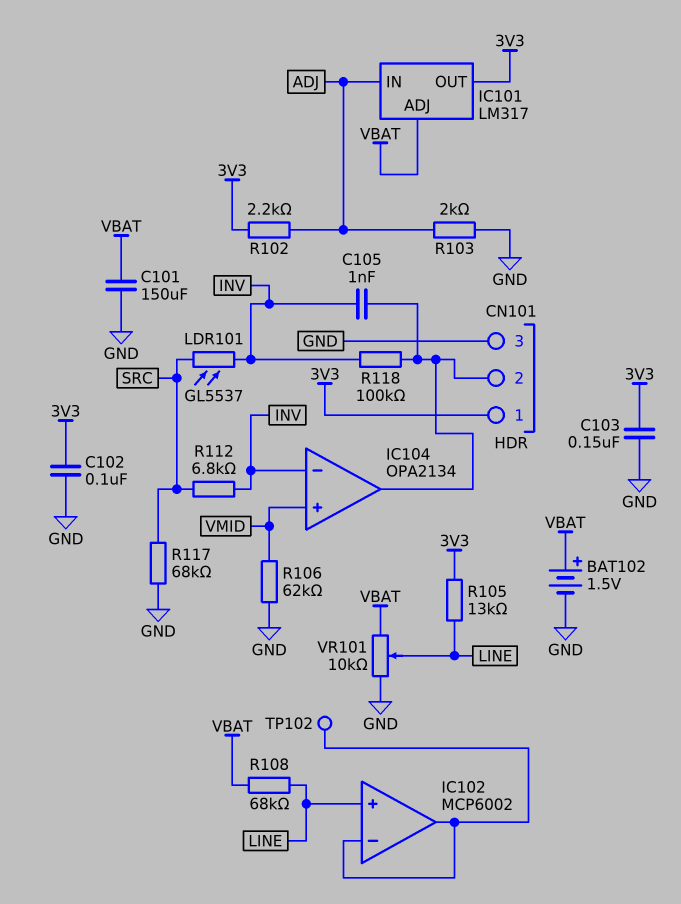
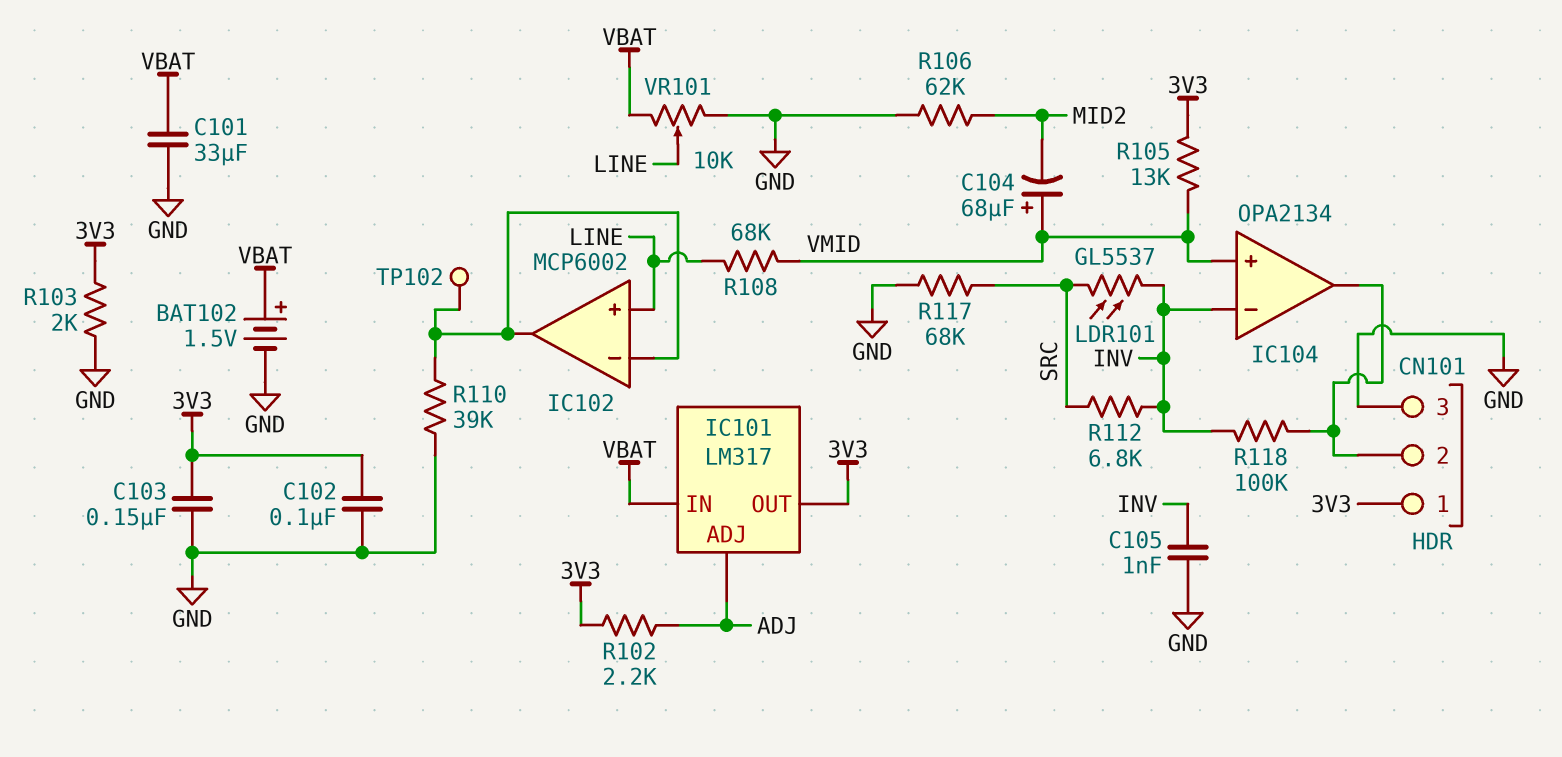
C101: 150uF (GND, VBAT) -> 33uF (GND, VBAT)
C104: none -> 68uF (plus VMID, minus MID2)
C105: 1nF (CN101/2, INV) -> 1nF (GND, INV)
IC101 pin ADJ: VBAT -> ADJ
IC101 pin IN: ADJ -> VBAT
R103: 2k (ADJ, GND) -> 2k (3V3, GND)
R105: 13k (3V3, LINE) -> 13k (3V3, VMID)
R106: 62k (GND, VMID) -> 62k (GND, MID2)
R108: 68k (LINE, VBAT) -> 68k (LINE, VMID)
R110: none -> 39k (GND, IC102/in-)

